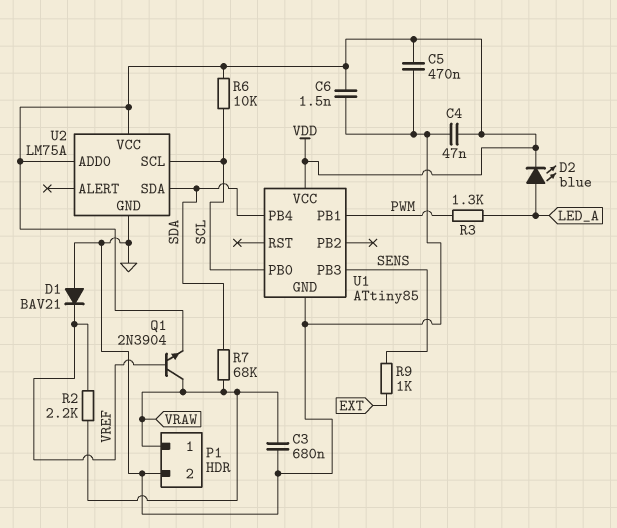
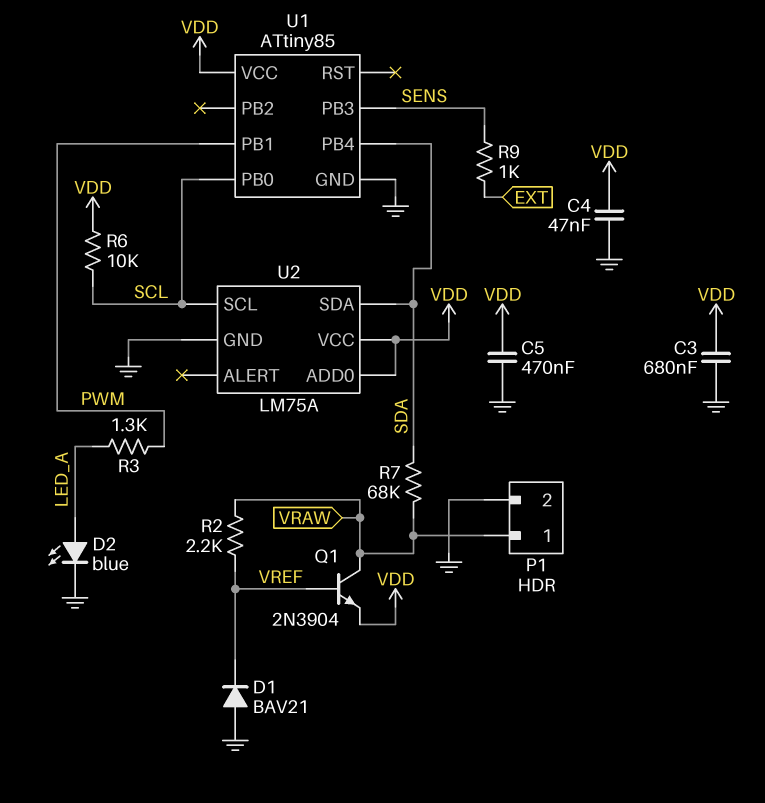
C3: 680nF (GND, VRAW) -> 680nF (GND, VDD)
C6: 1.5nF (GND, VDD) -> none
D2: LED blue (A LED_A, K VDD) -> LED blue (A LED_A, K GND)

